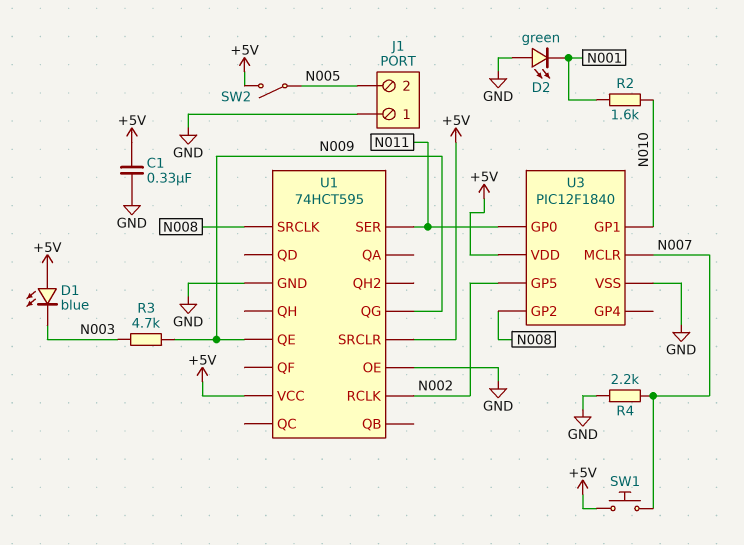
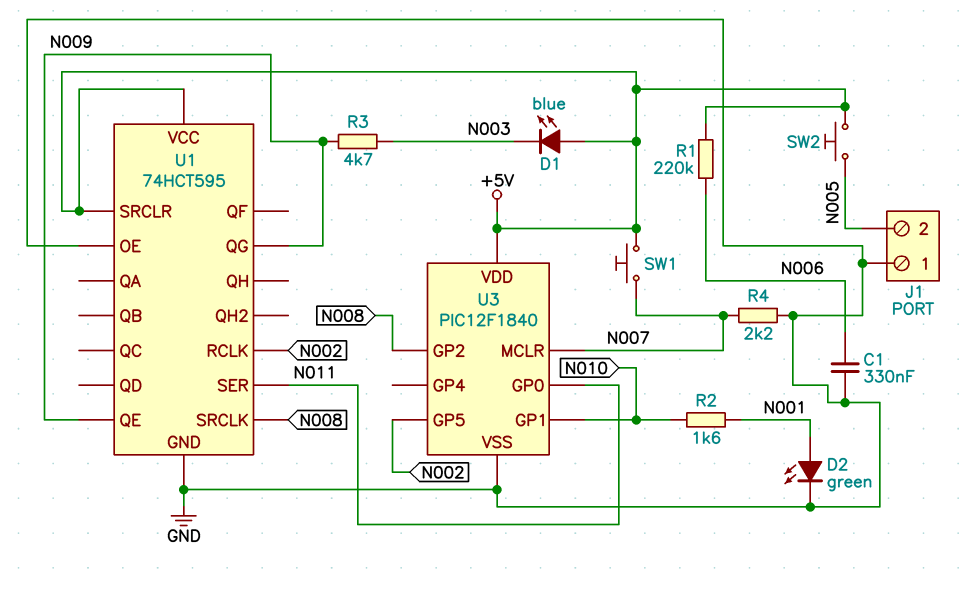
C1: 330nF (+5V, GND) -> 330nF (GND, N006)
D2: LED green (A GND, K N001) -> LED green (A N001, K GND)
R1: none -> 220k (+5V, N006)
SW2: switch (+5V, N005) -> button (+5V, N005)

